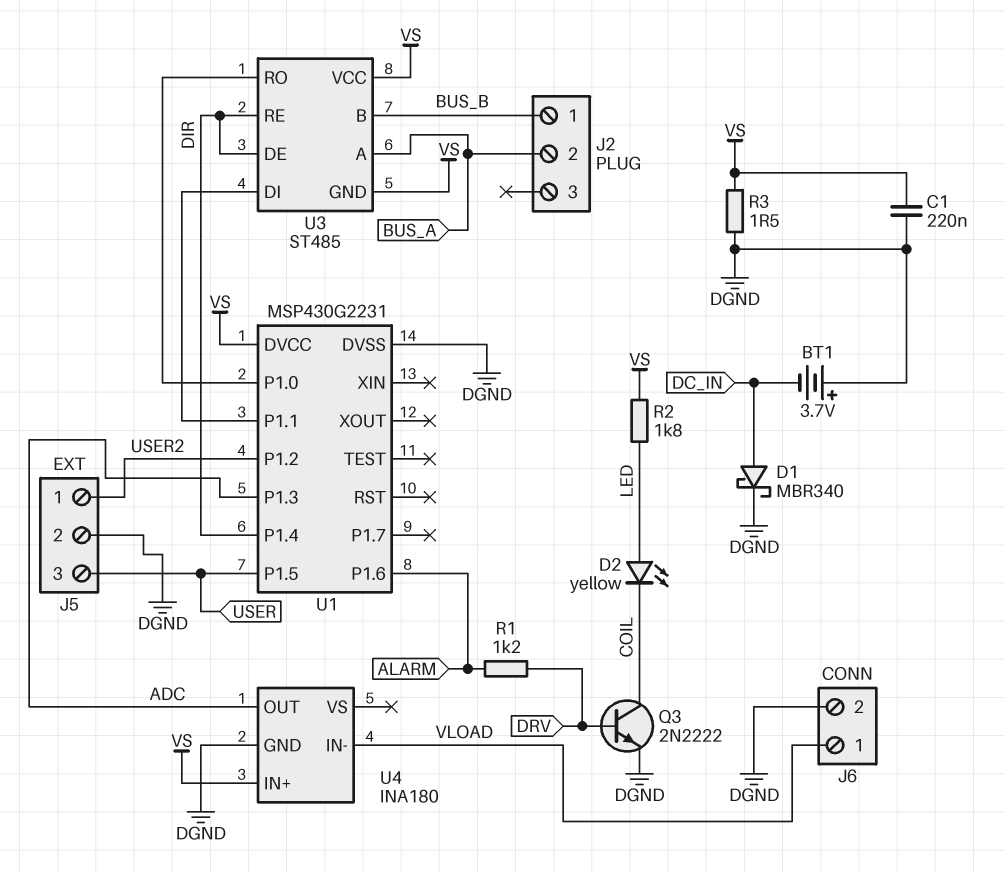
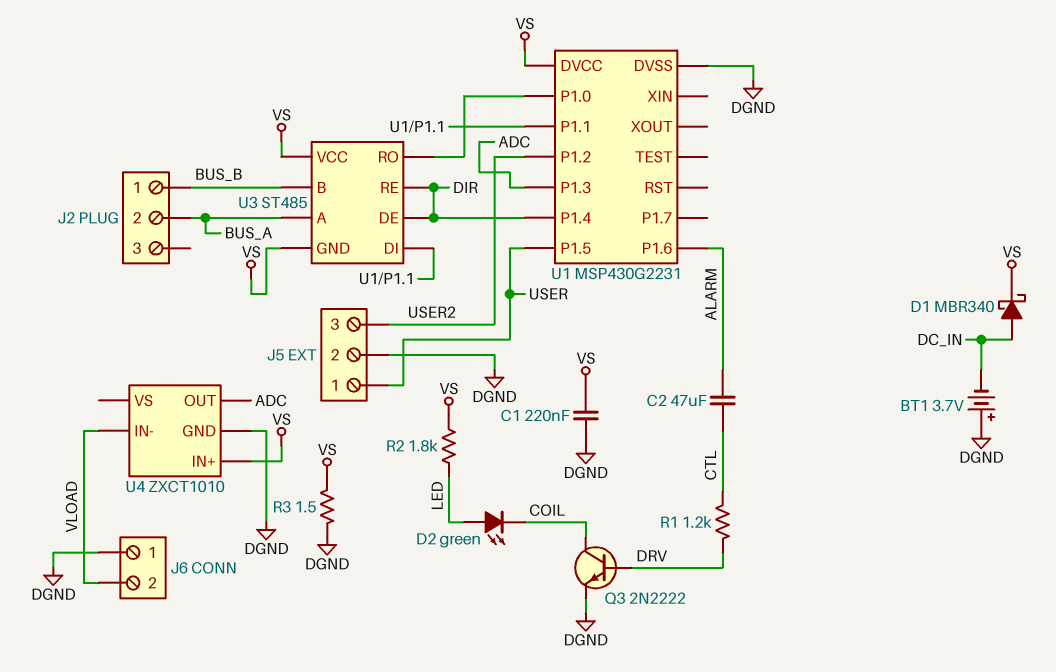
C2: none -> 47uF (ALARM, CTL)
D1: schottky MBR340 (A DC_IN, K DGND) -> schottky MBR340 (A DC_IN, K VS)
D2: LED yellow (A LED, K COIL) -> LED green (A LED, K COIL)
J5 pin 1: USER2 -> USER
J5 pin 3: USER -> USER2
J6 pin 1: VLOAD -> DGND
J6 pin 2: DGND -> VLOAD
R1: 1.2k (ALARM, DRV) -> 1.2k (CTL, DRV)
U4: INA180 -> ZXCT1010

